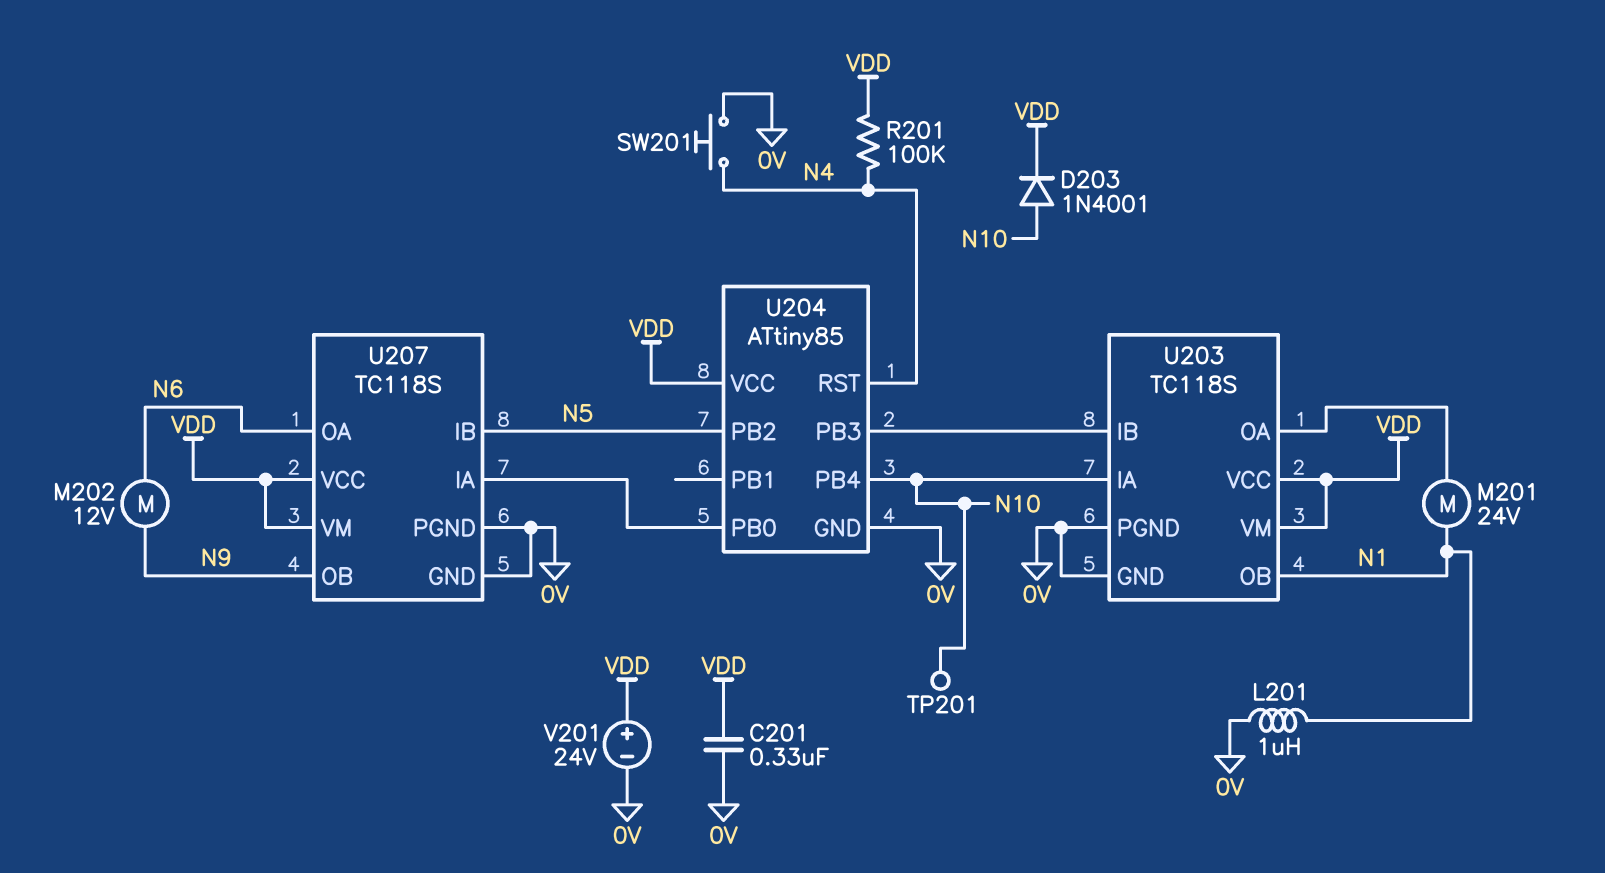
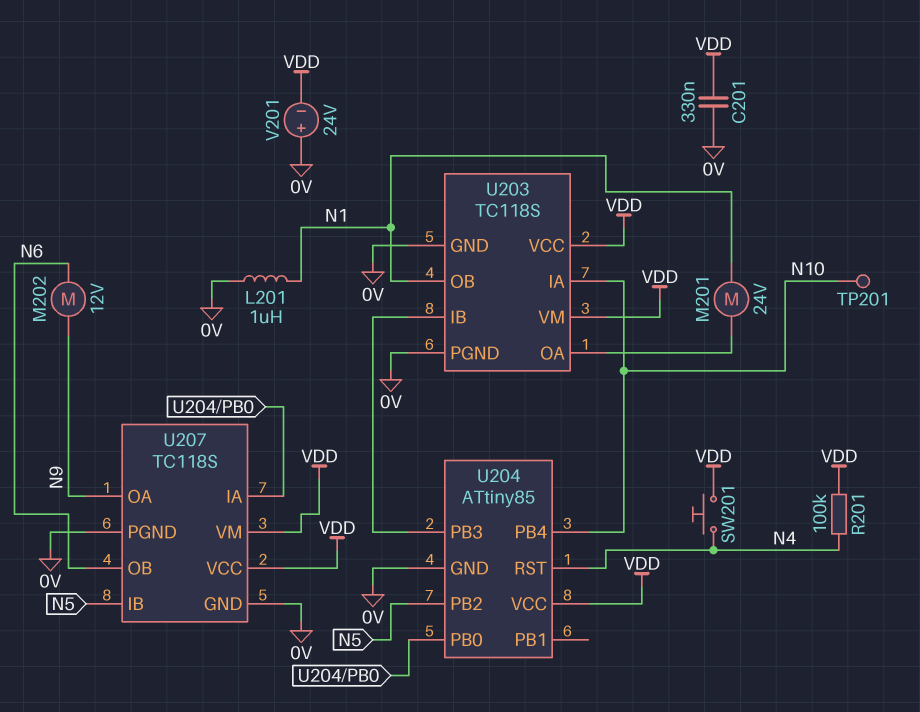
D203: diode 1N4001 (A N10, K VDD) -> none
SW201: button (0V, N4) -> button (N4, VDD)
U207 pin OA: N6 -> N9
U207 pin OB: N9 -> N6
V201: 24V (plus VDD, minus 0V) -> 24V (plus 0V, minus VDD)

